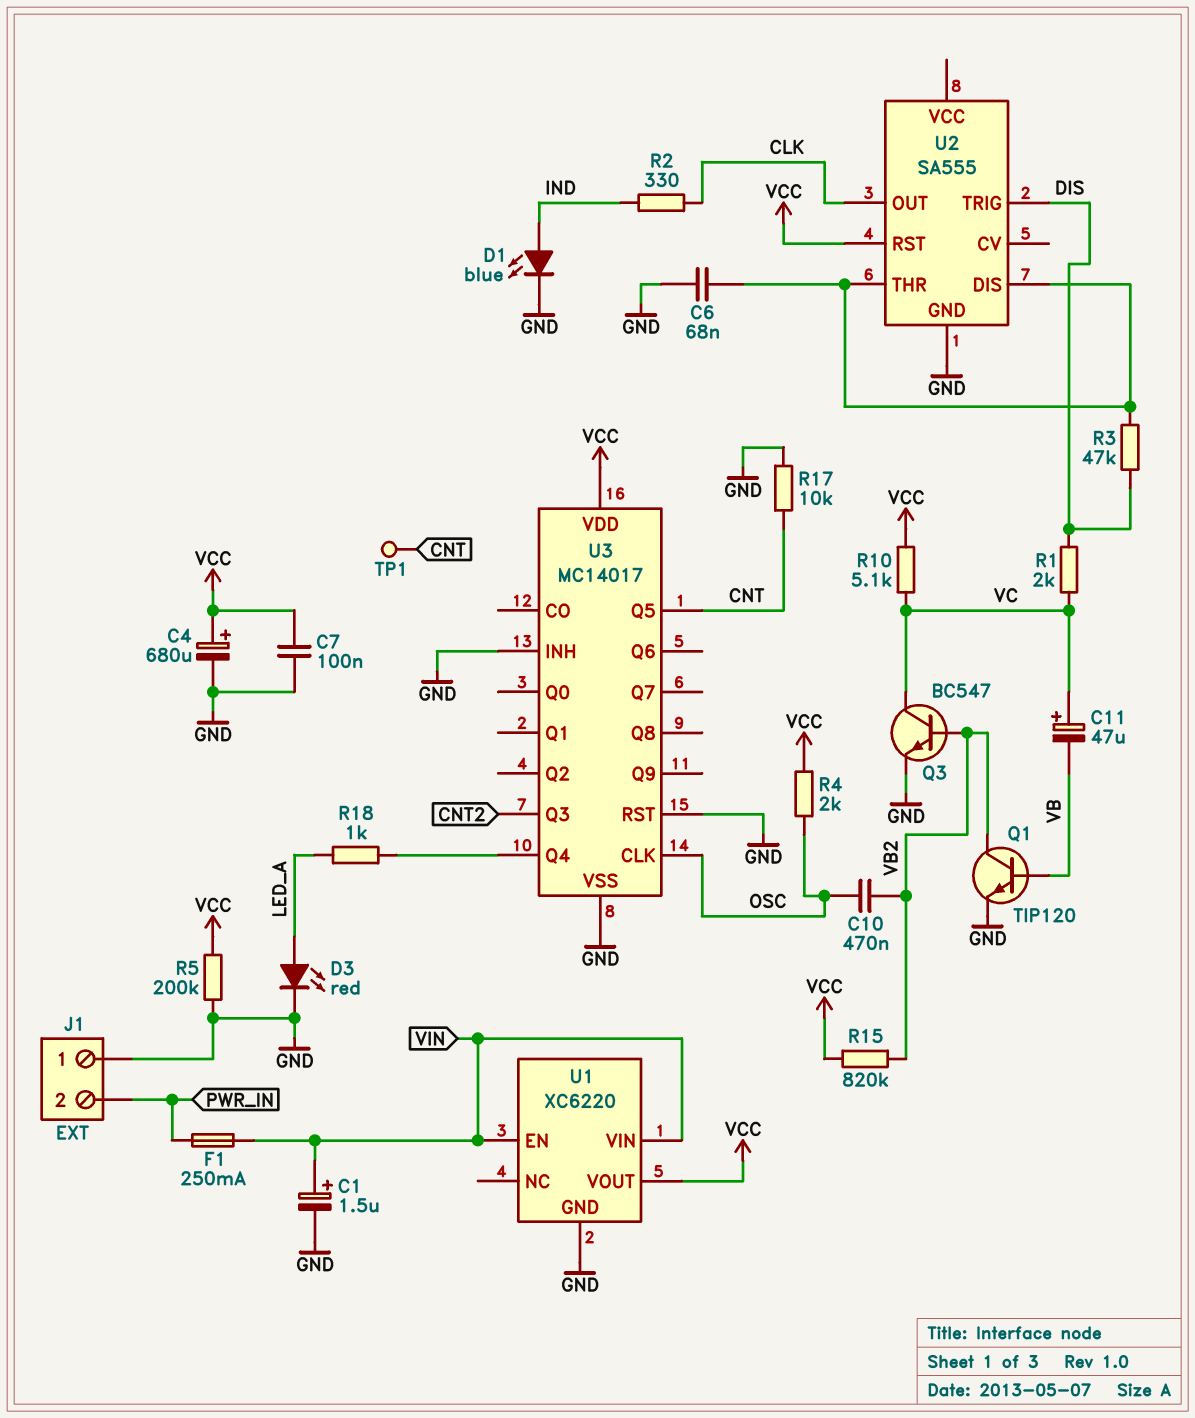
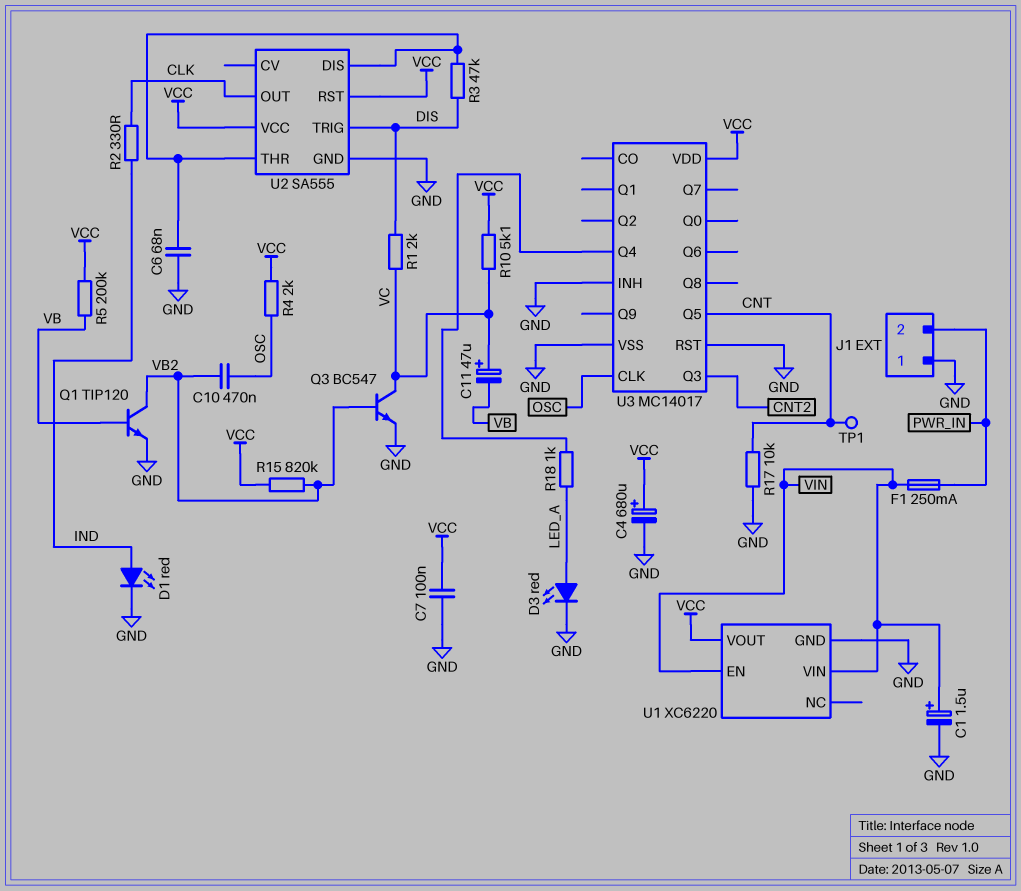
D1: LED blue (A IND, K GND) -> LED red (A IND, K GND)
R5: 200k (GND, VCC) -> 200k (VB, VCC)
U2 pin VCC: none -> VCC

